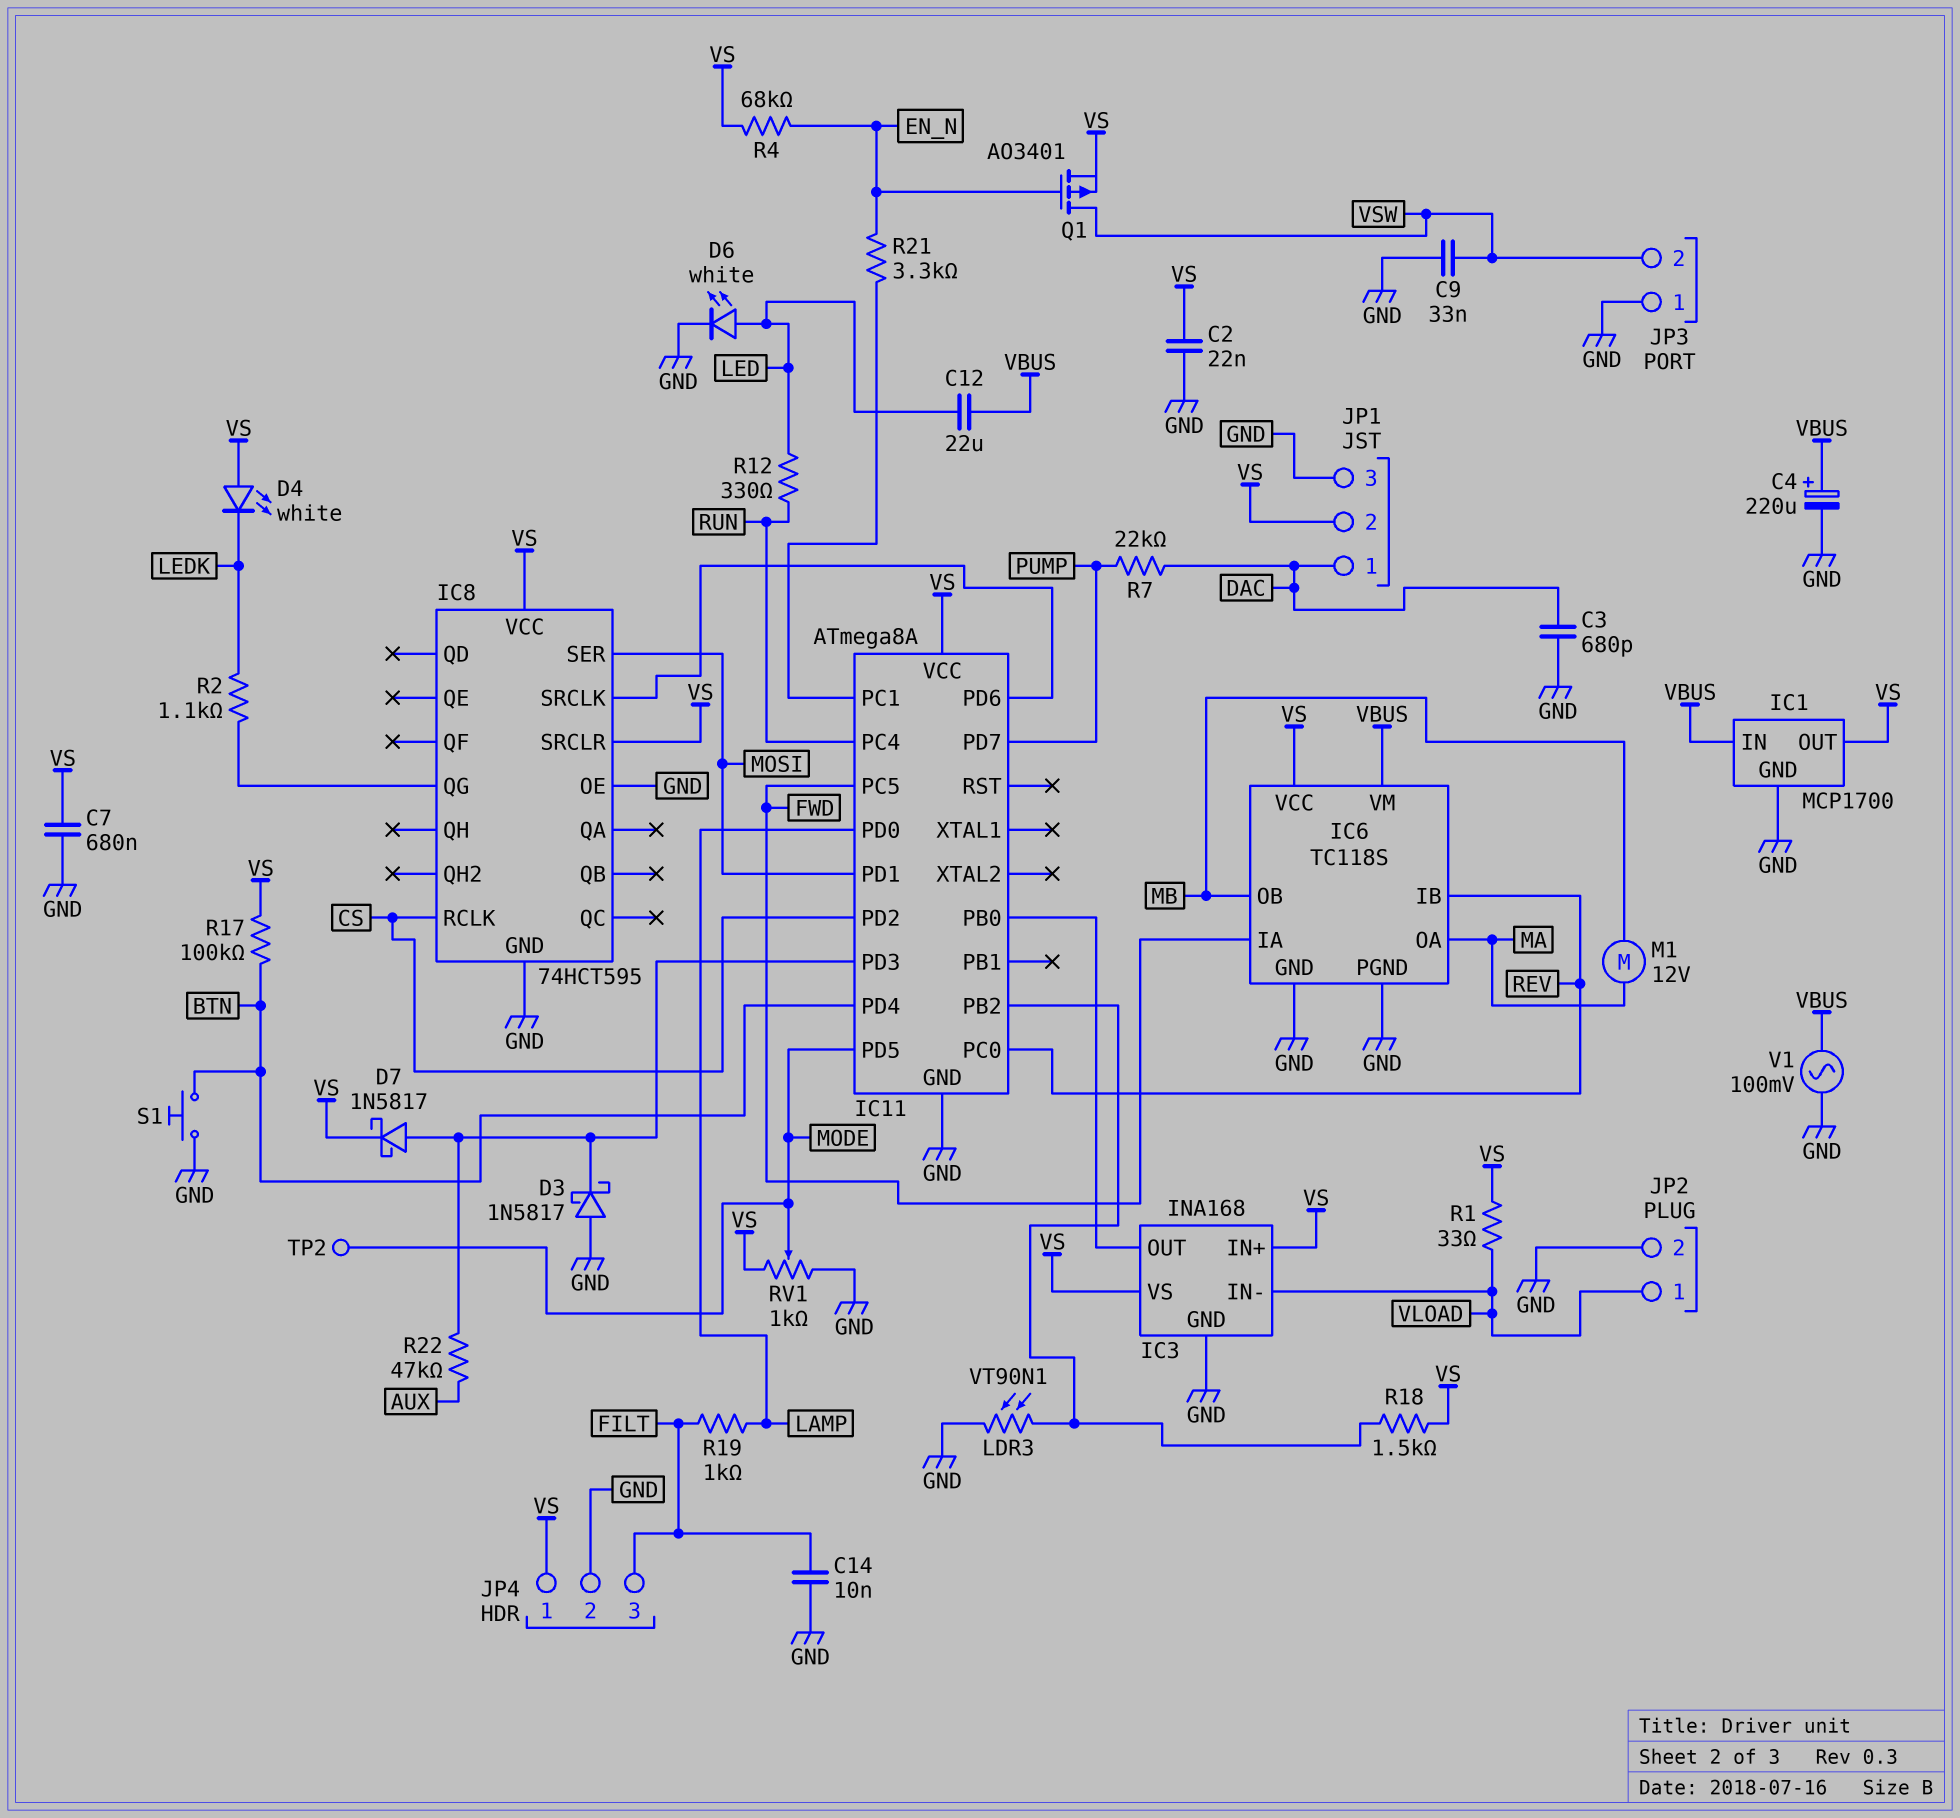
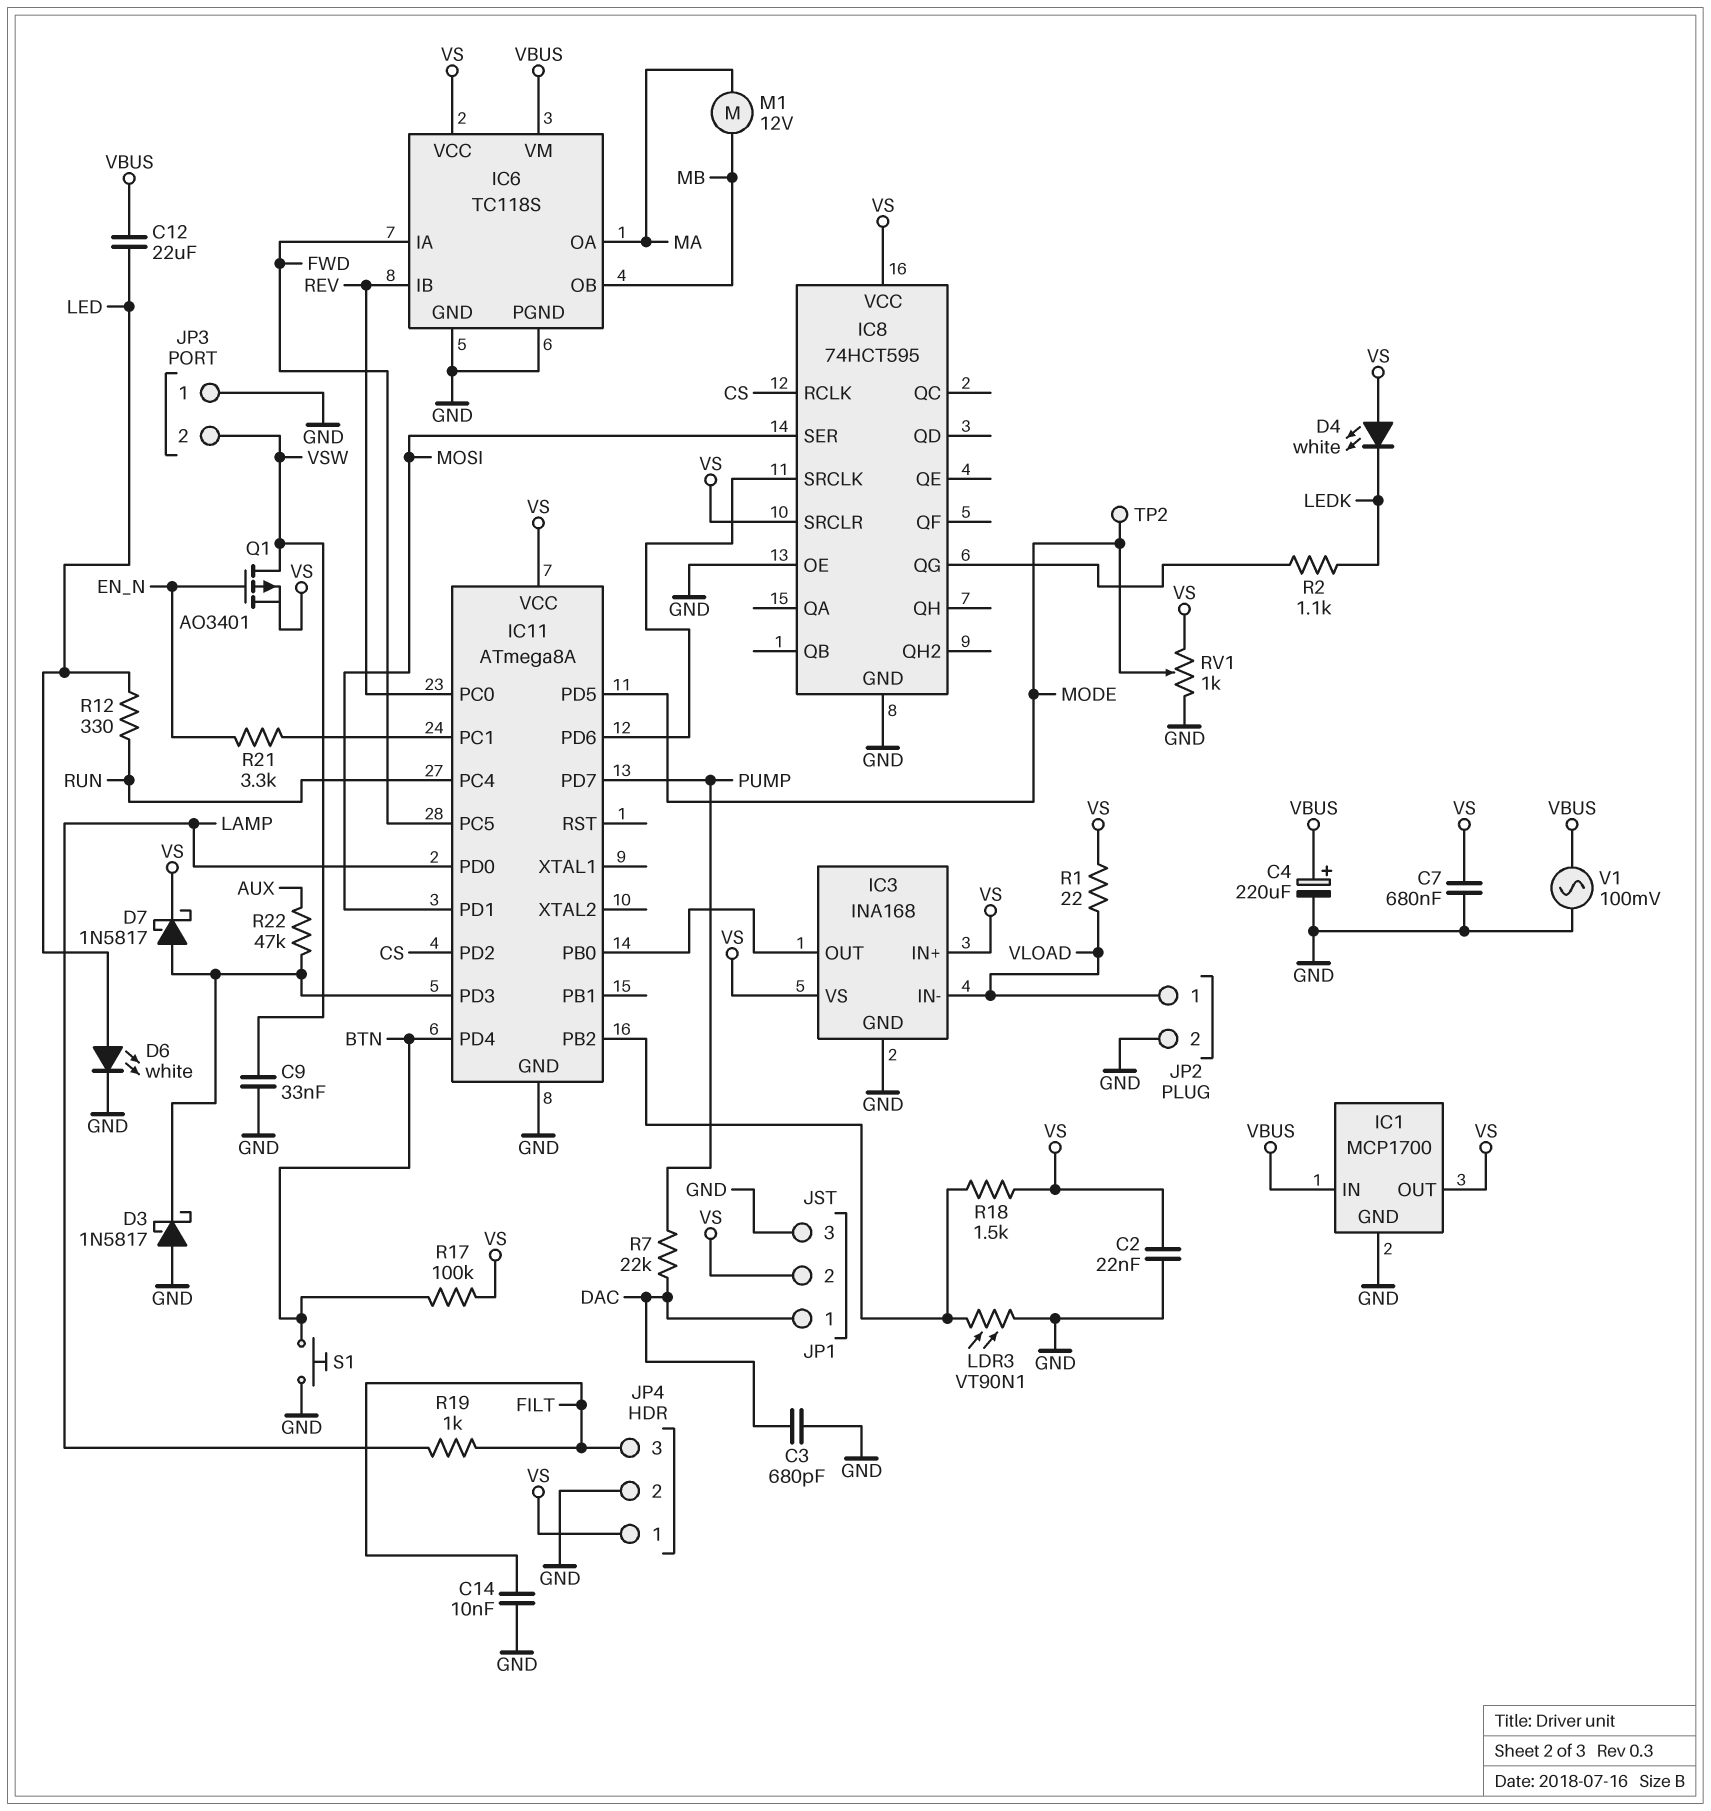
R1: 33 (VLOAD, VS) -> 22 (VLOAD, VS)
R4: 68k (EN_N, VS) -> none

